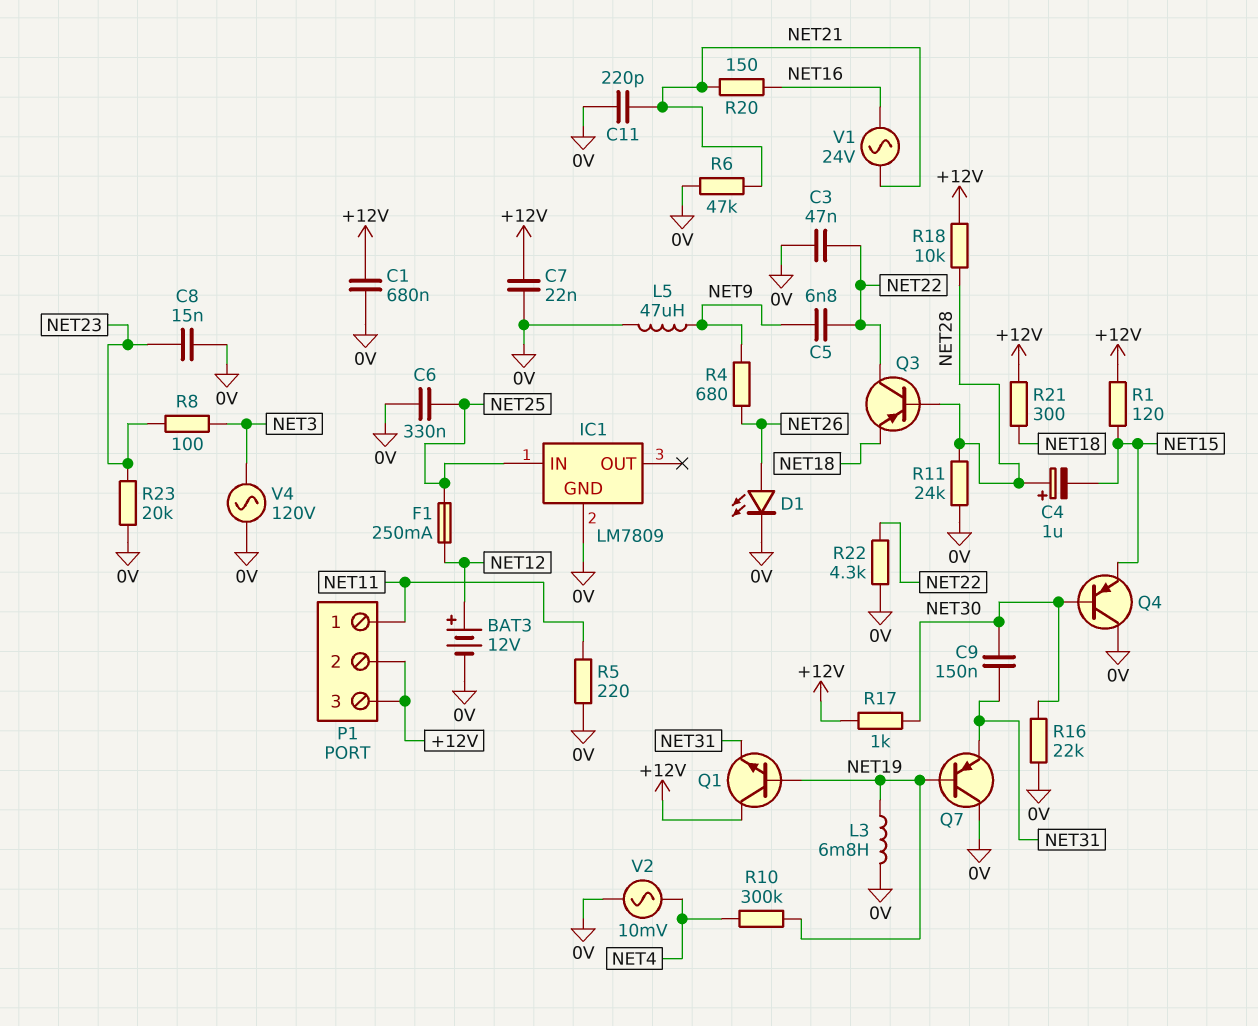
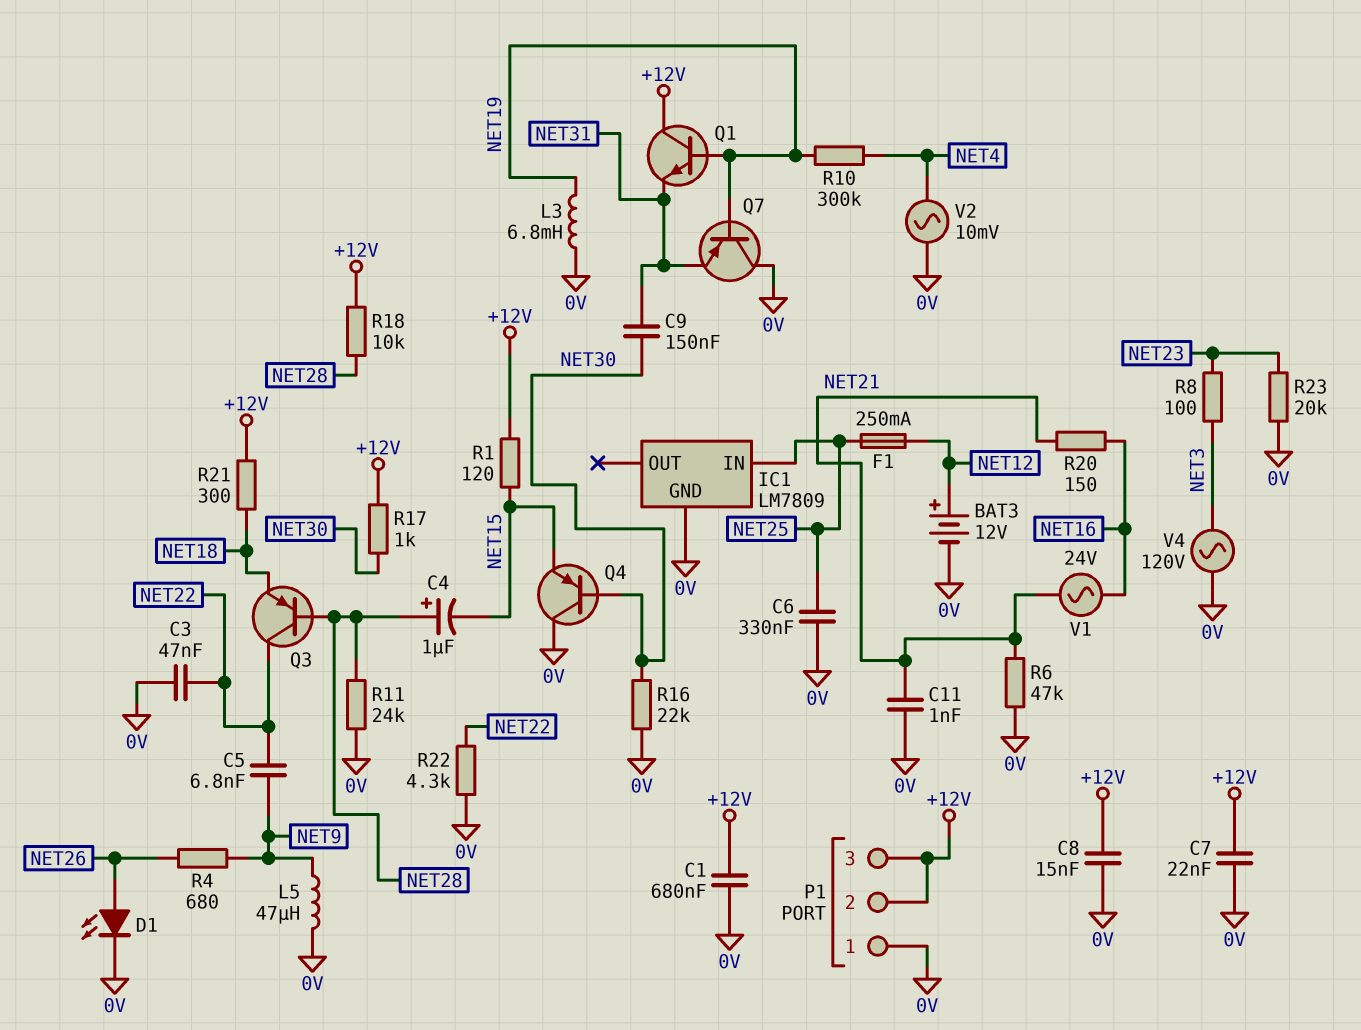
C8: 15nF (0V, NET23) -> 15nF (+12V, 0V)
C11: 220pF (0V, NET21) -> 1nF (0V, NET21)
P1 pin 1: NET11 -> 0V
R5: 220 (0V, NET11) -> none

